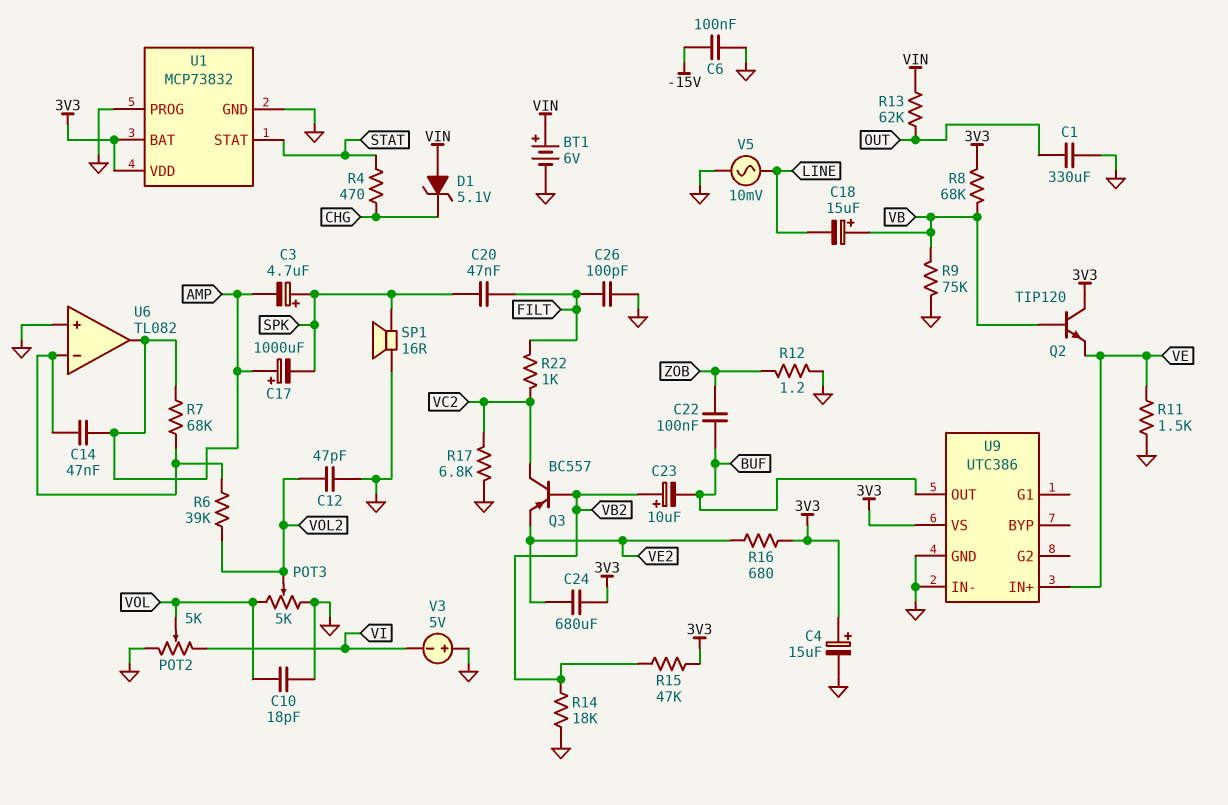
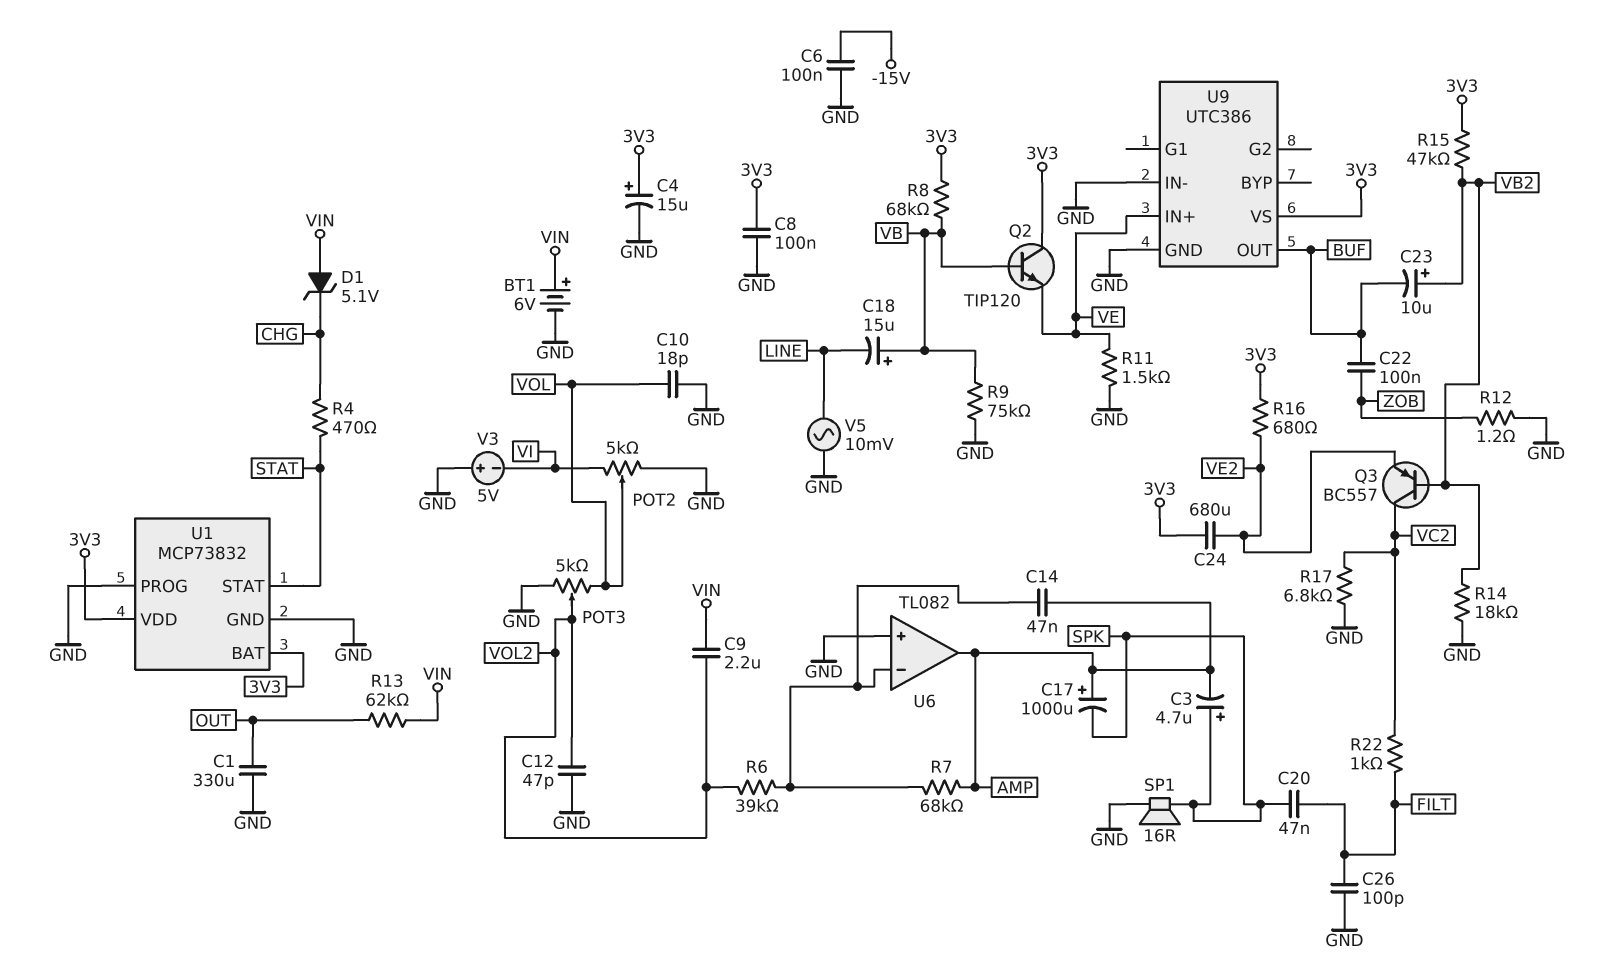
C8: none -> 100nF (3V3, GND)
C9: none -> 2.2uF (VIN, VOL2)

